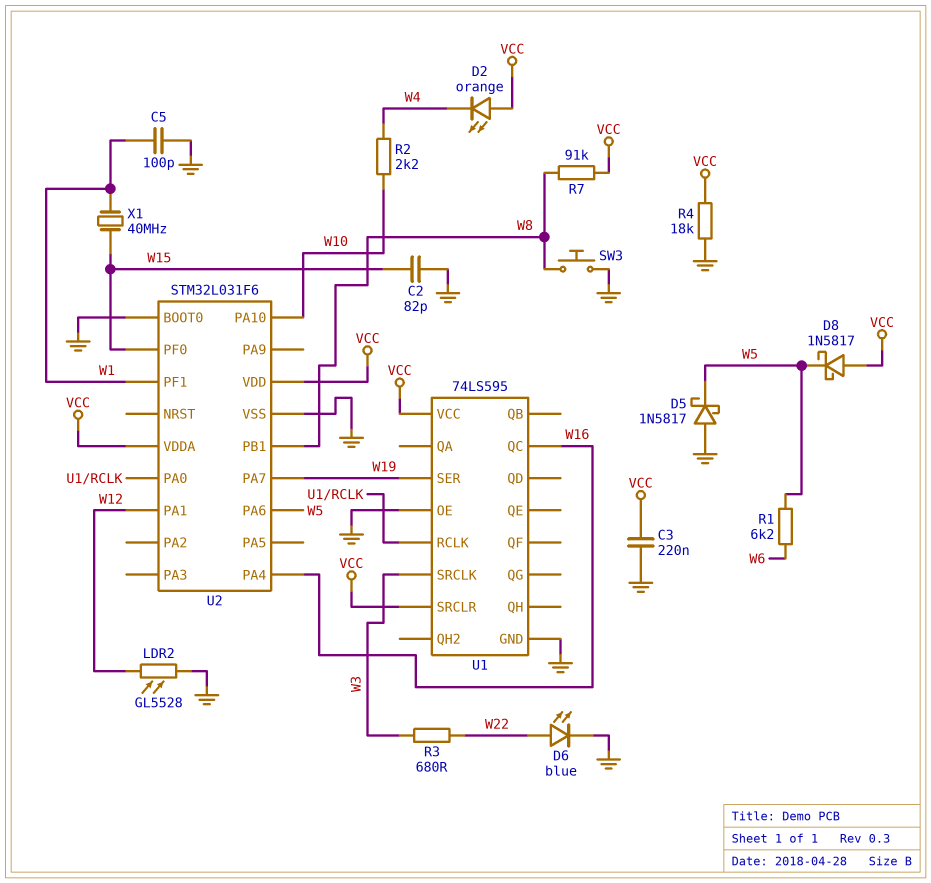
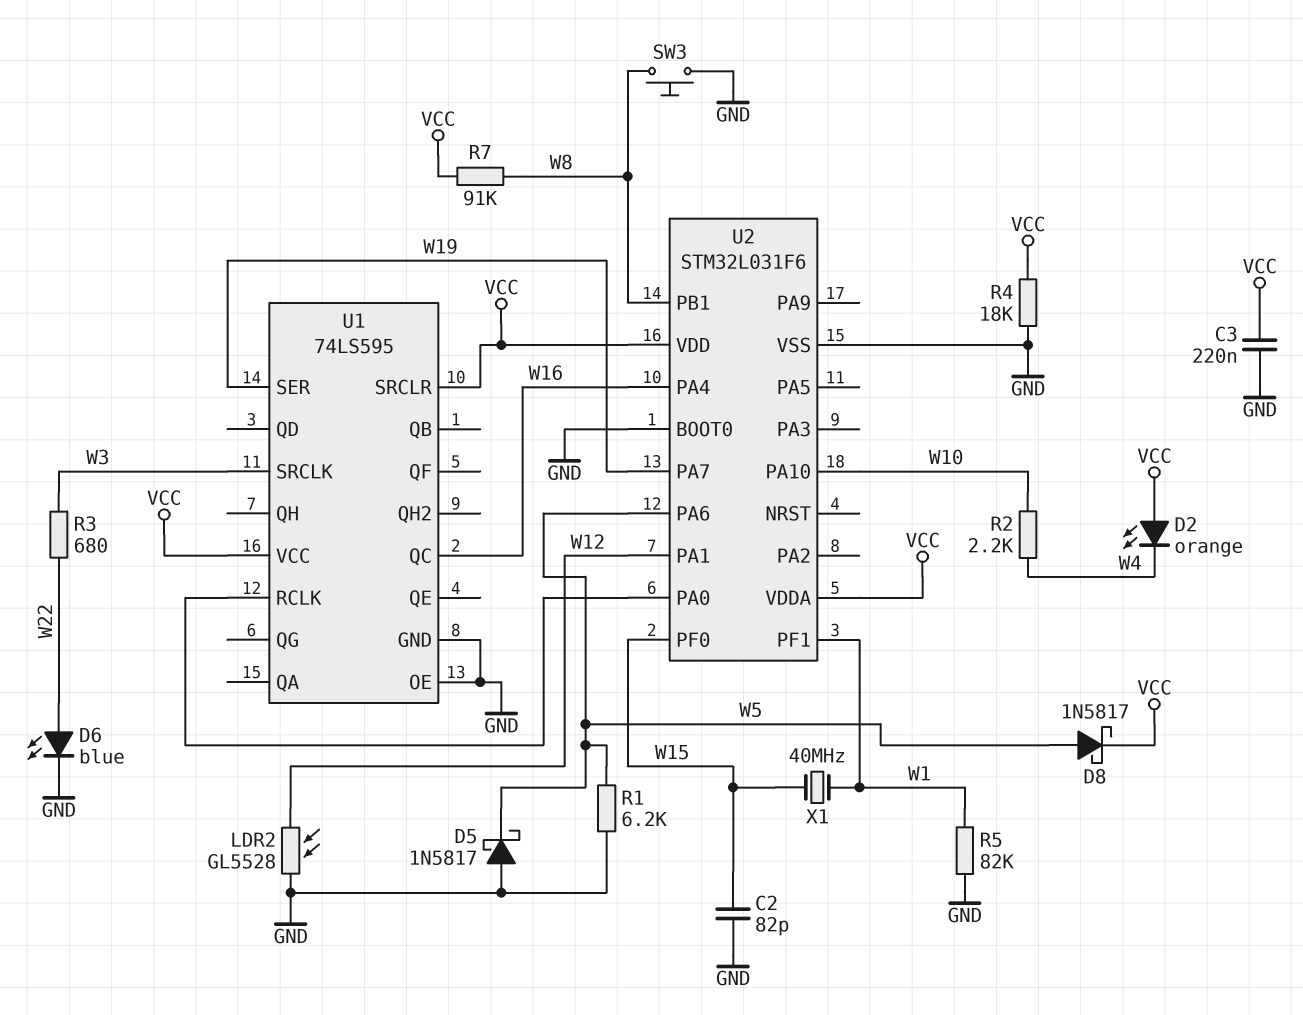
C5: 100pF (GND, W1) -> none
D8: schottky 1N5817 (A VCC, K W5) -> schottky 1N5817 (A W5, K VCC)
R1: 6.2k (W5, W6) -> 6.2k (GND, W5)
R5: none -> 82k (GND, W1)

